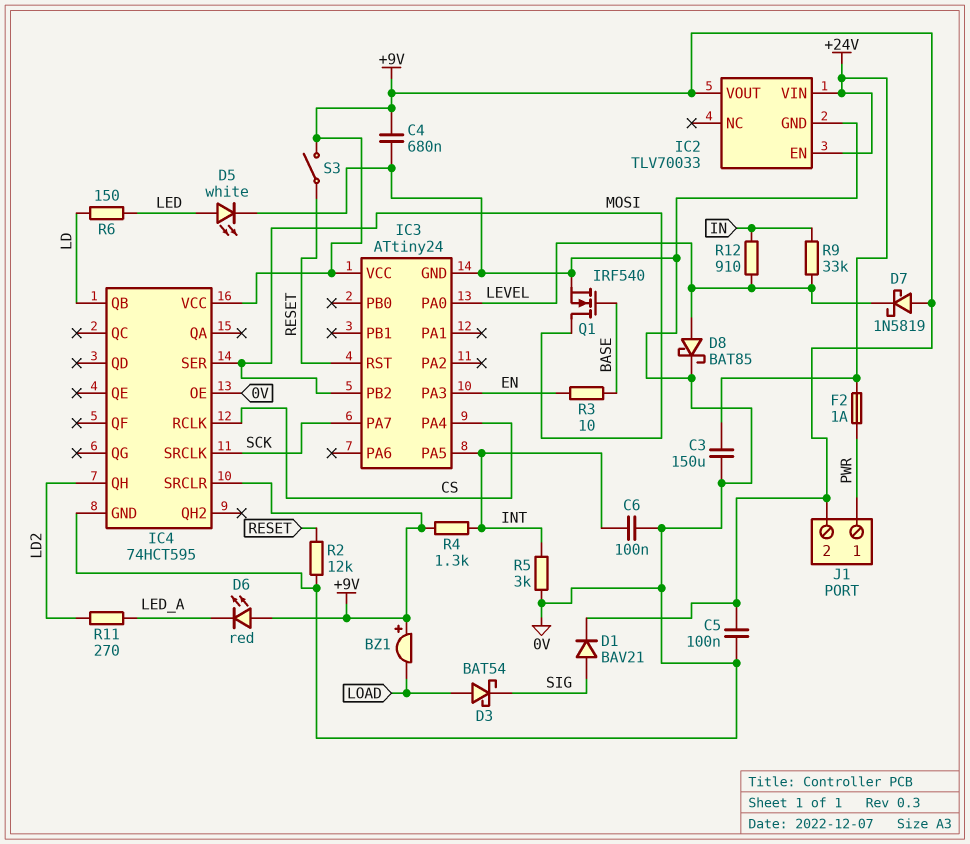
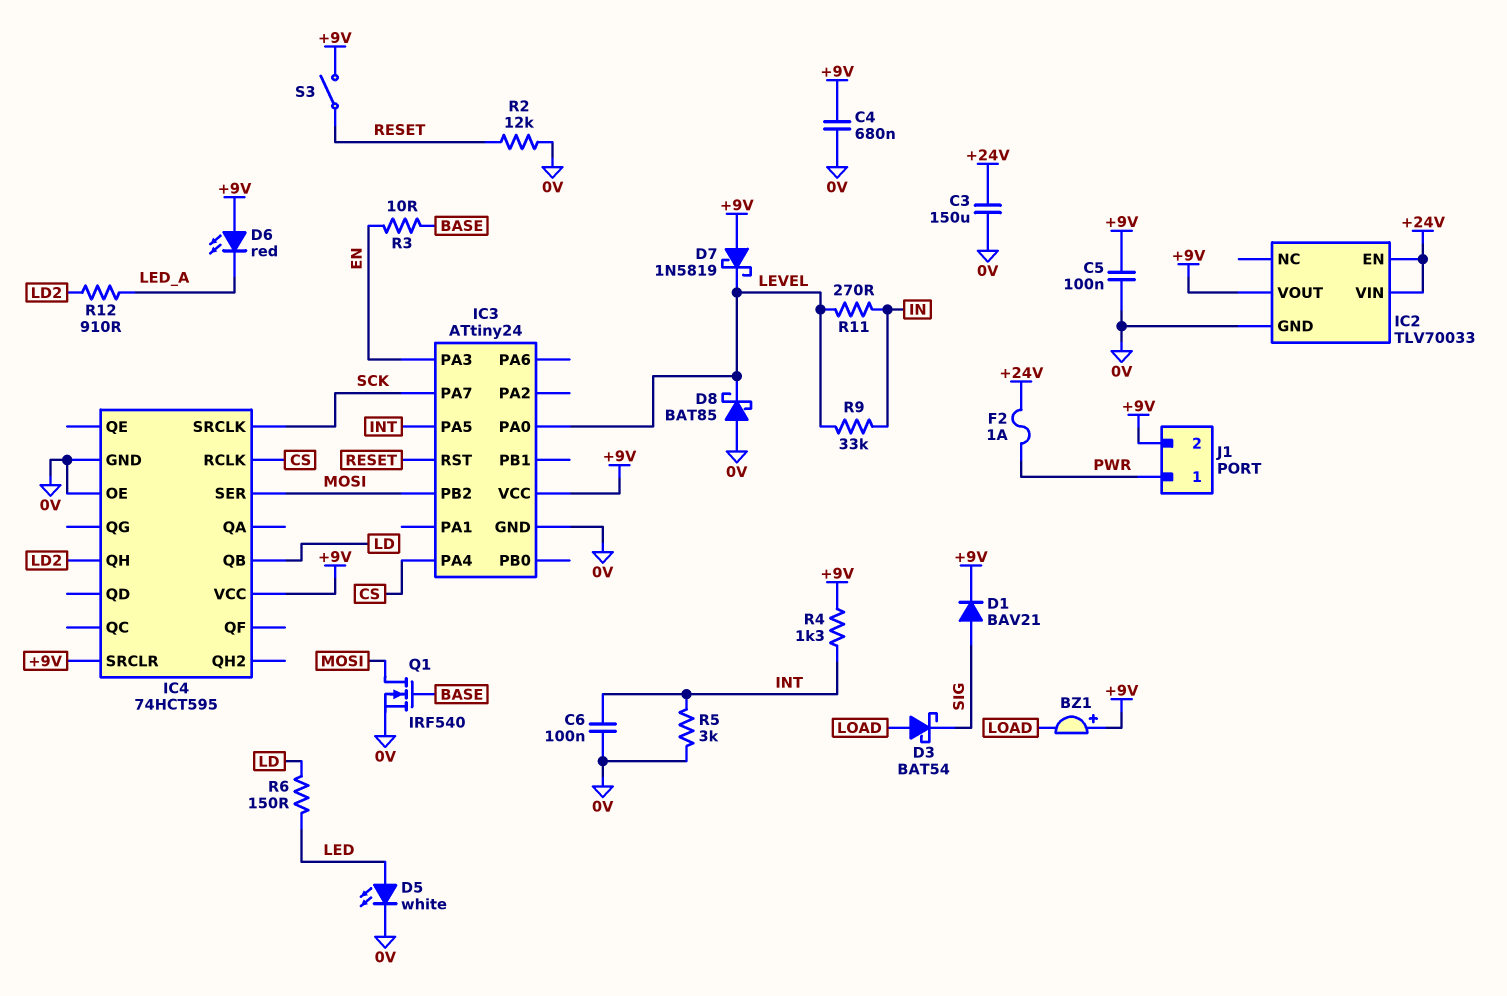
D8: schottky BAT85 (A LEVEL, K 0V) -> schottky BAT85 (A 0V, K LEVEL)
R11: 270 (LD2, LED_A) -> 270 (IN, LEVEL)
R12: 910 (IN, LEVEL) -> 910 (LD2, LED_A)

